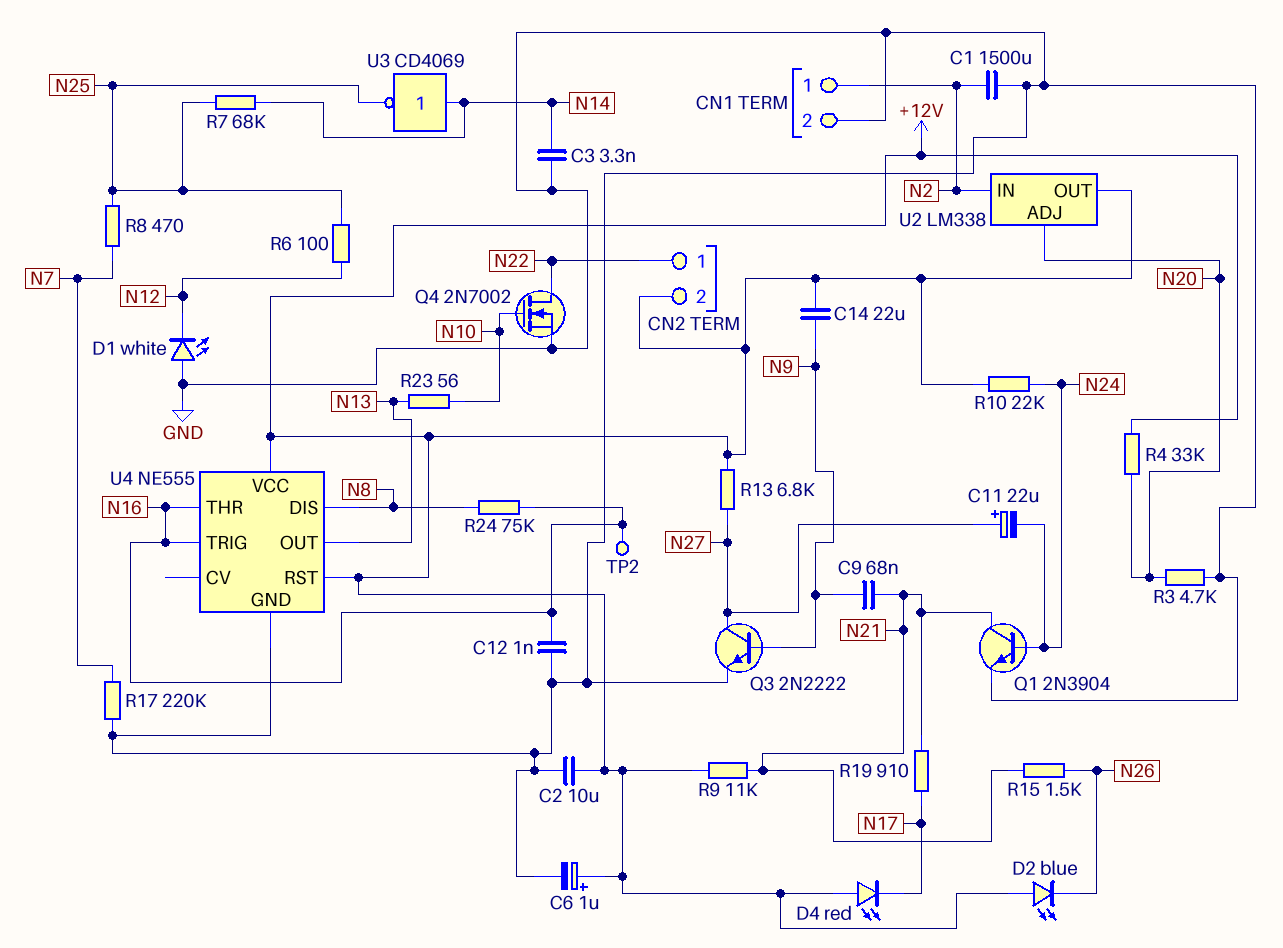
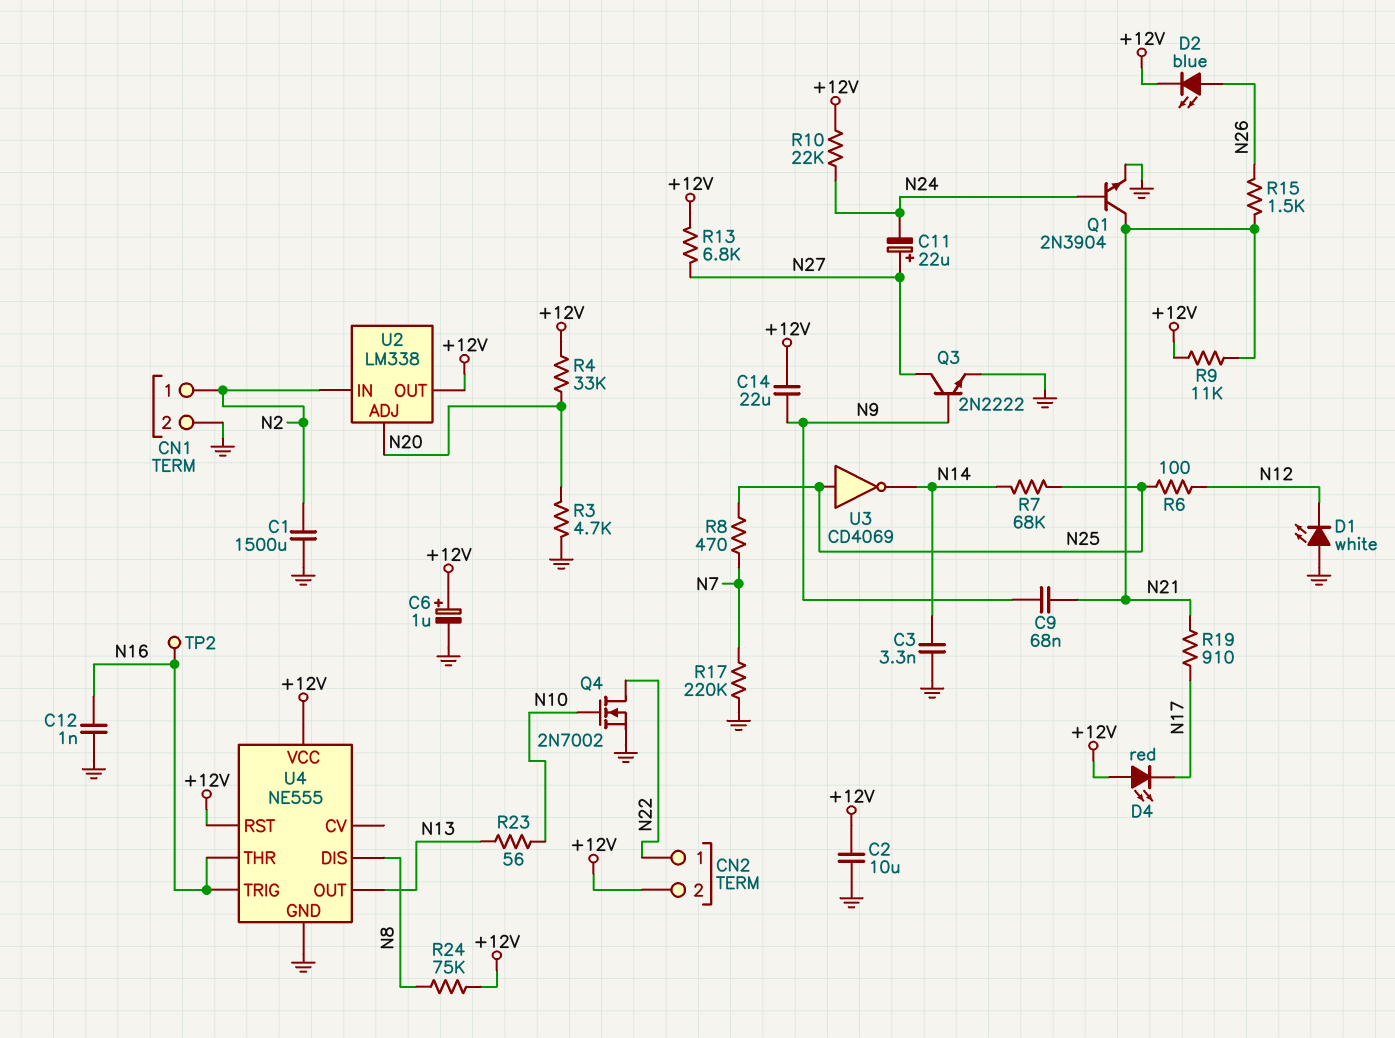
D2: LED blue (A +12V, K N26) -> LED blue (A N26, K +12V)
R24: 75k (N8, N16) -> 75k (+12V, N8)
U3: NOT CD4069 (in N14, out N25) -> NOT CD4069 (in N25, out N14)

